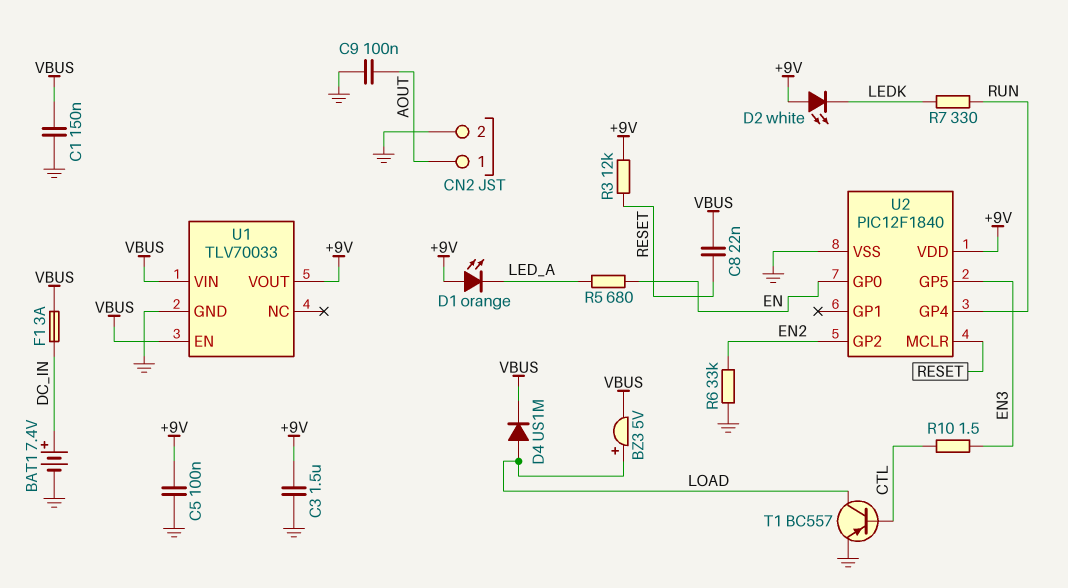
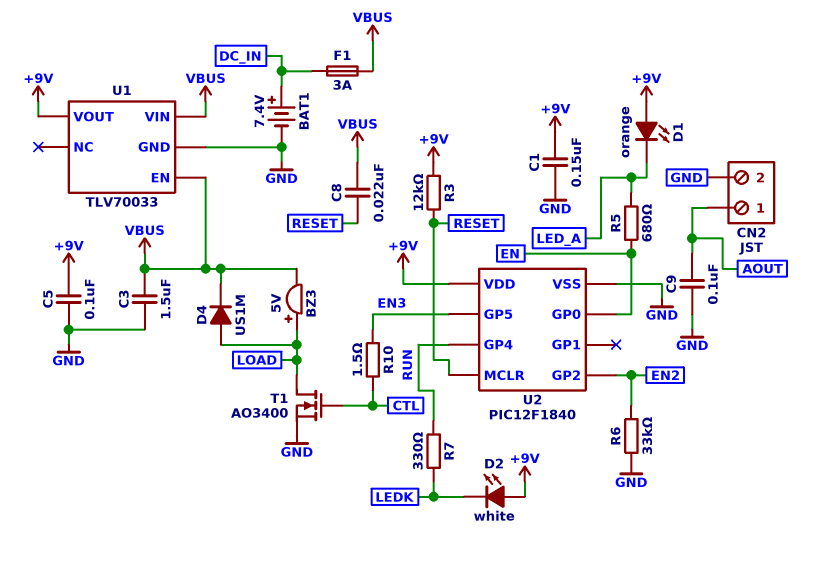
C1: 150nF (GND, VBUS) -> 150nF (+9V, GND)
C3: 1.5uF (+9V, GND) -> 1.5uF (GND, VBUS)
T1: PNP BC557 (B CTL, C LOAD, E GND) -> NMOS AO3400 (G CTL, D LOAD, S GND)

